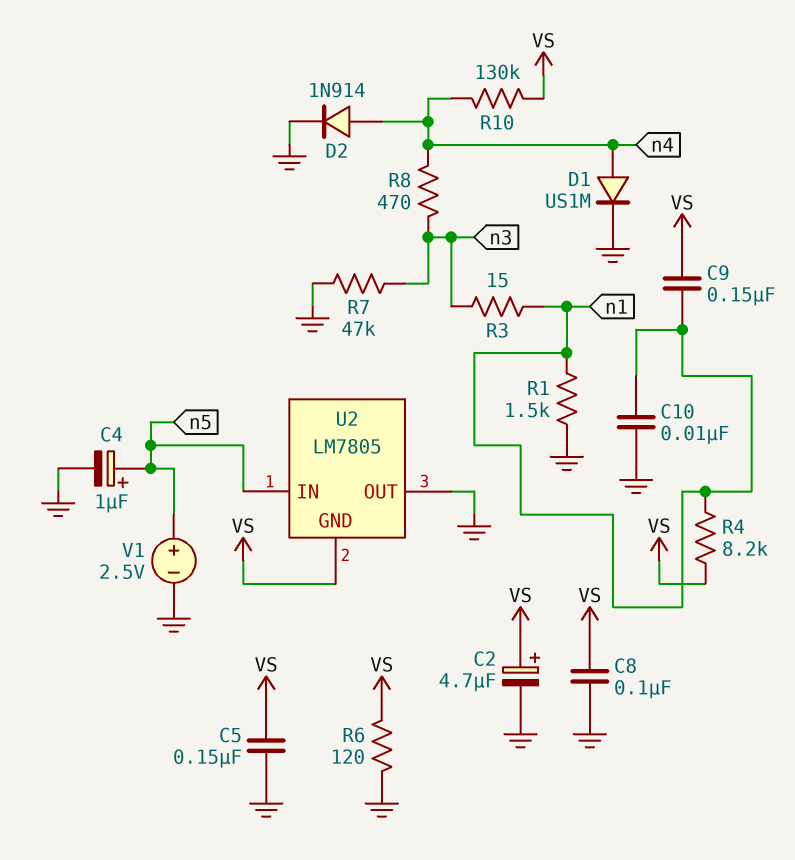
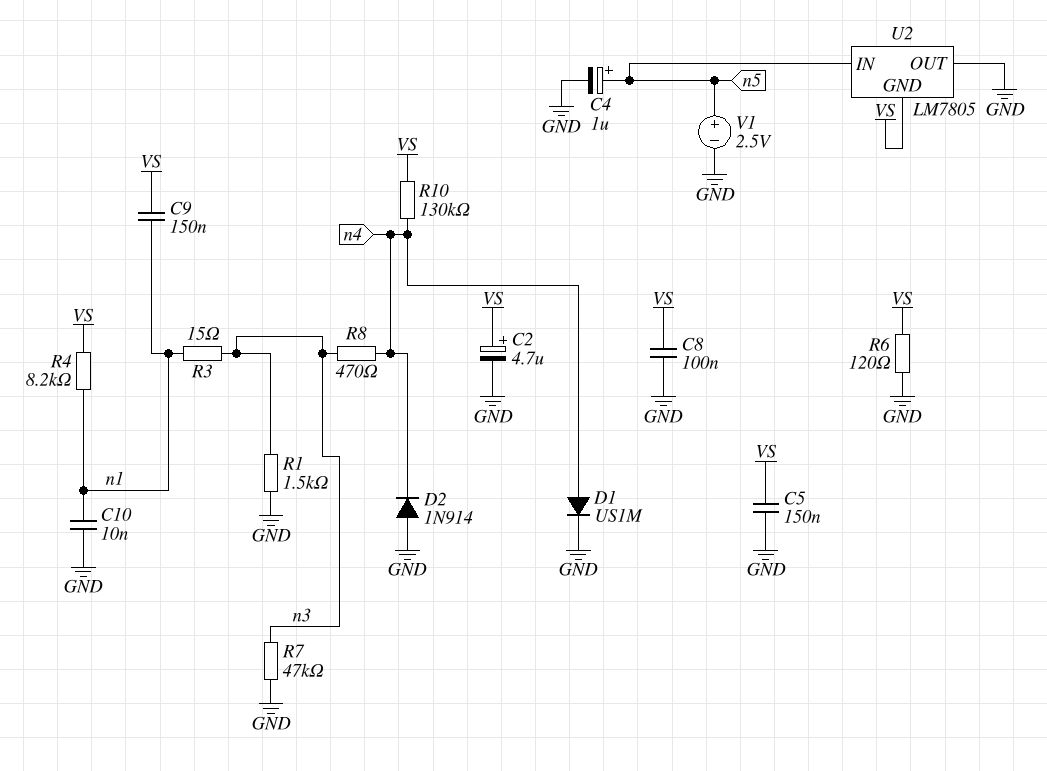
D2: diode 1N914 (A n4, K GND) -> diode 1N914 (A GND, K n4)
R1: 1.5k (GND, n1) -> 1.5k (GND, n3)

